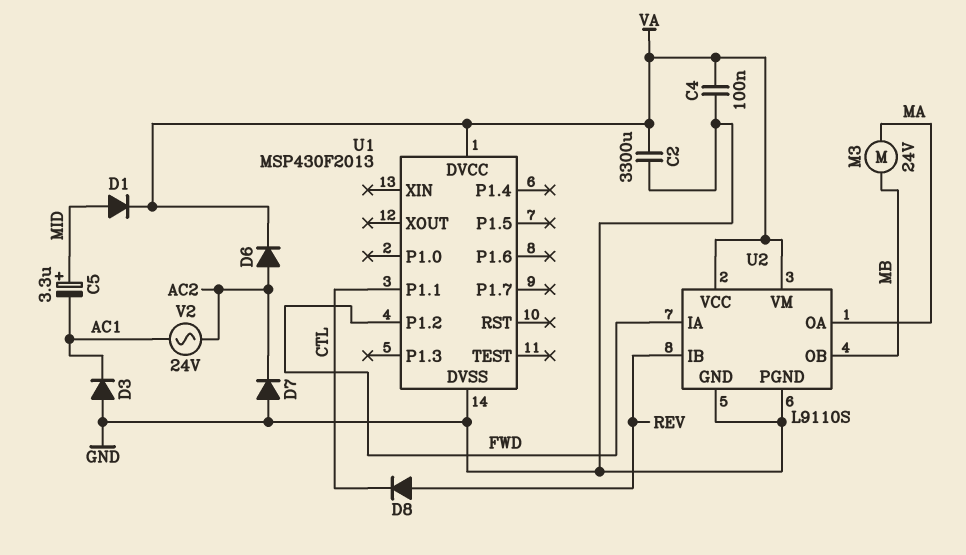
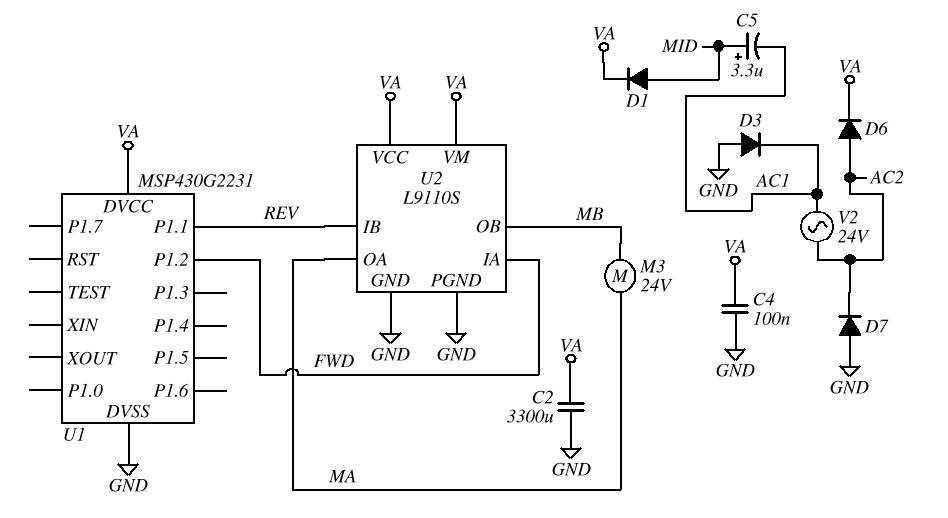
D8: diode (A REV, K CTL) -> none
U1: MSP430F2013 -> MSP430G2231
U1 pin P1.1: CTL -> REV

